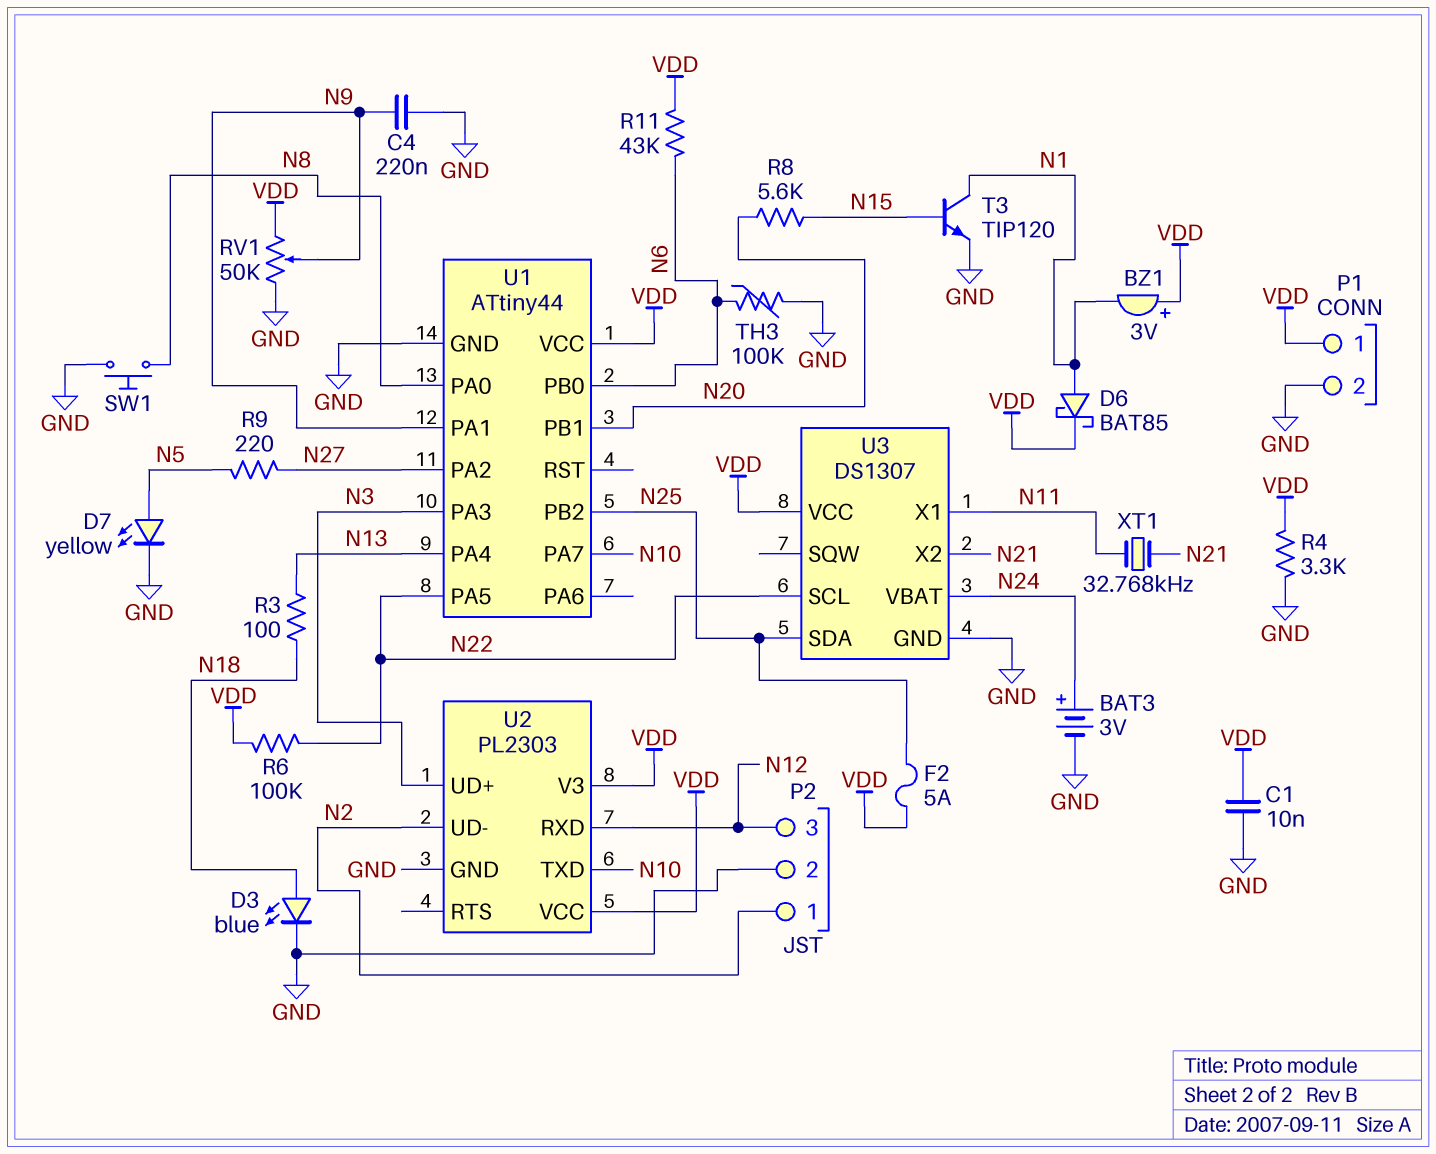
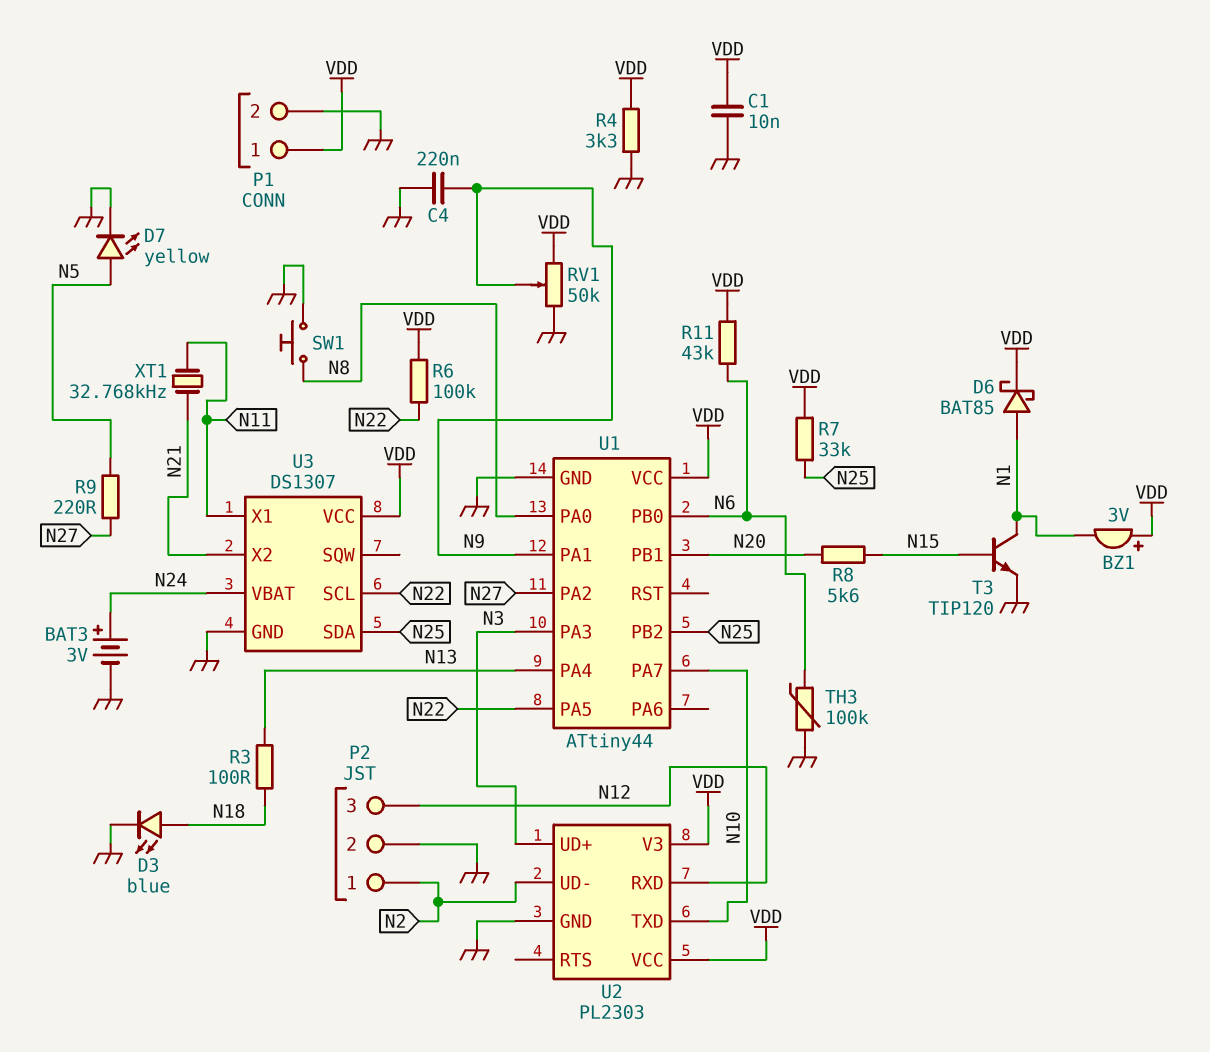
F2: 5A (N25, VDD) -> none
R7: none -> 33k (N25, VDD)

